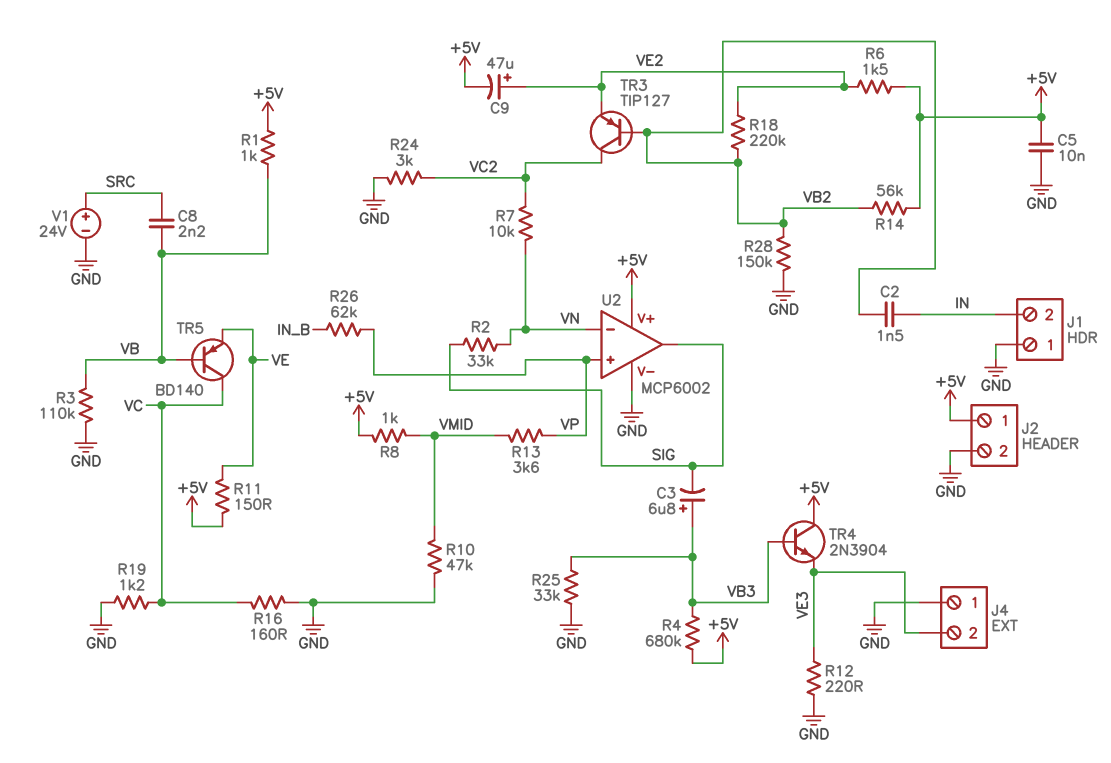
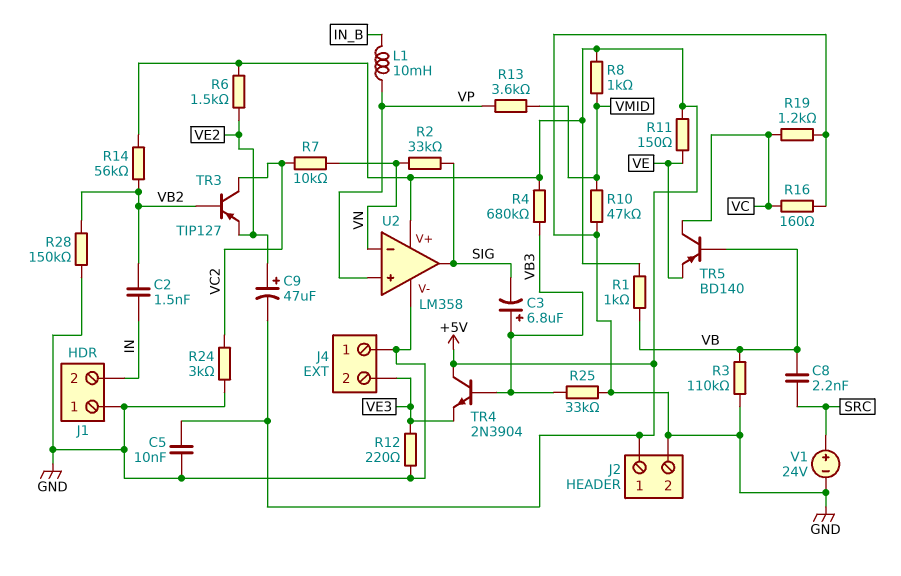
L1: none -> 10mH (IN_B, VP)
R18: 220k (VB2, VE2) -> none
R26: 62k (IN_B, VP) -> none
U2: MCP6002 -> LM358

